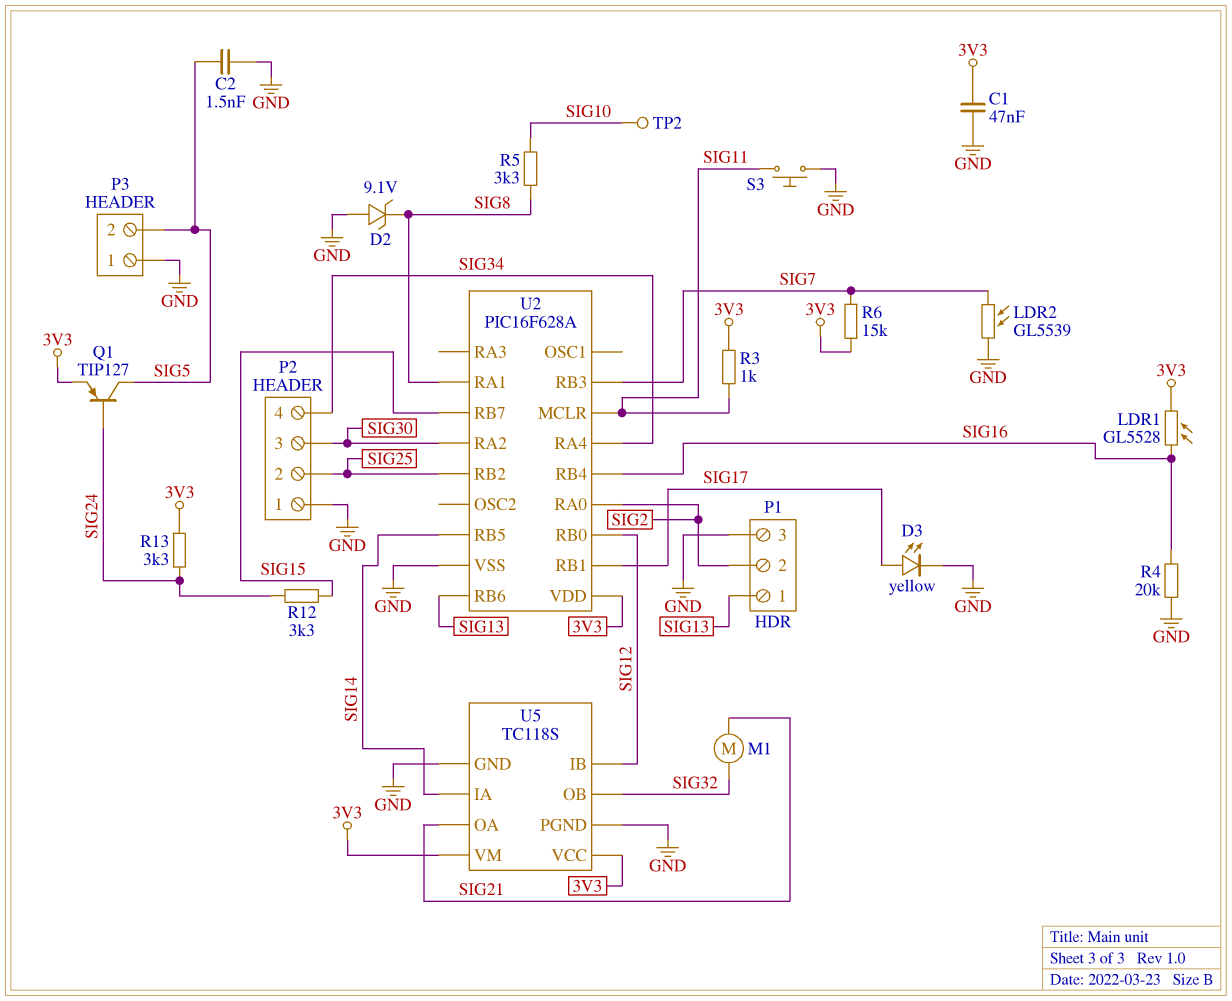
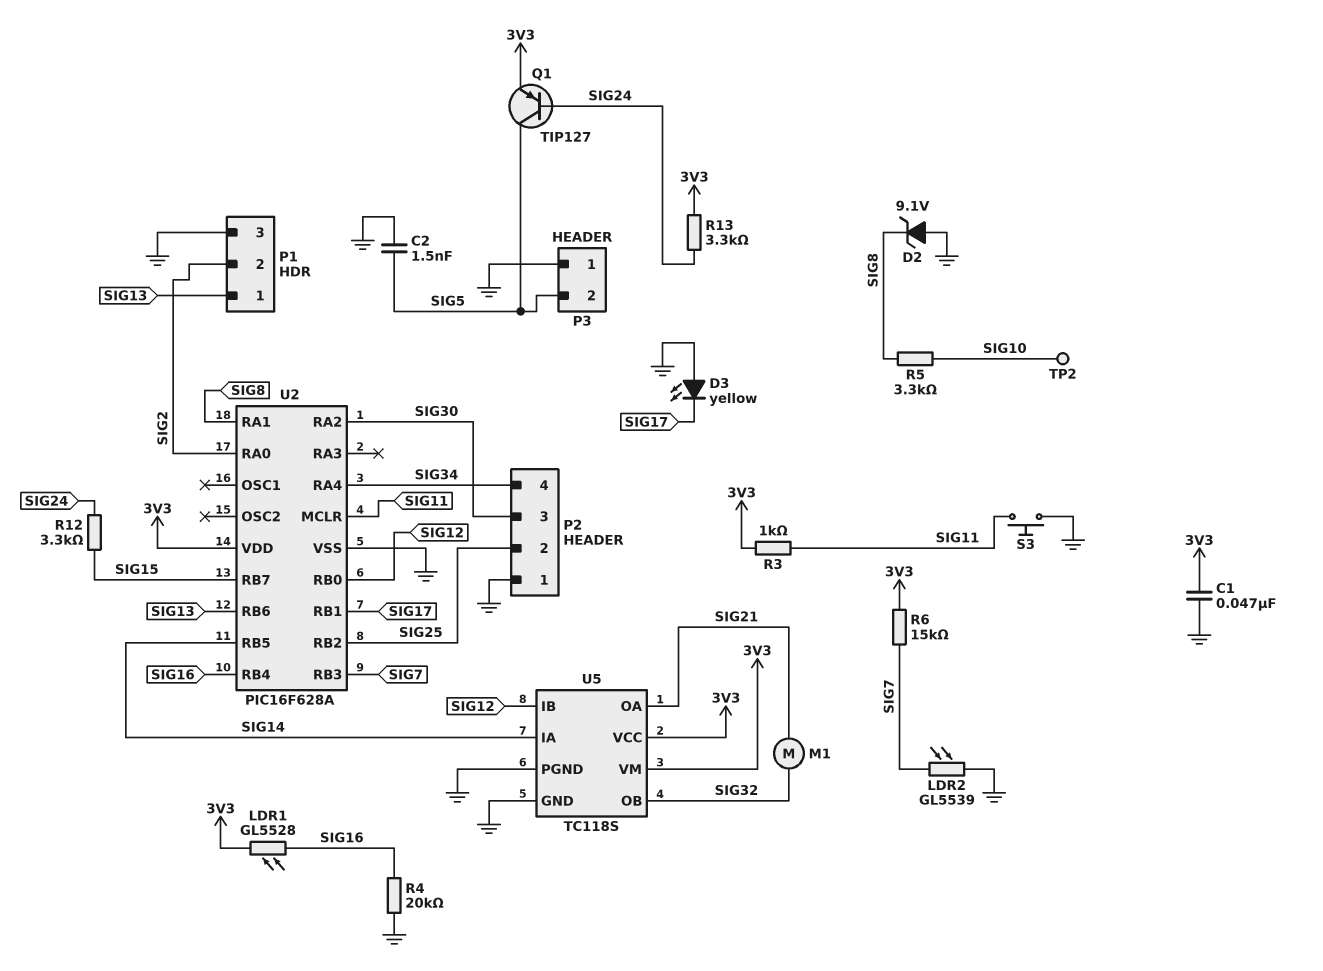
D3: LED yellow (A SIG17, K GND) -> LED yellow (A GND, K SIG17)

